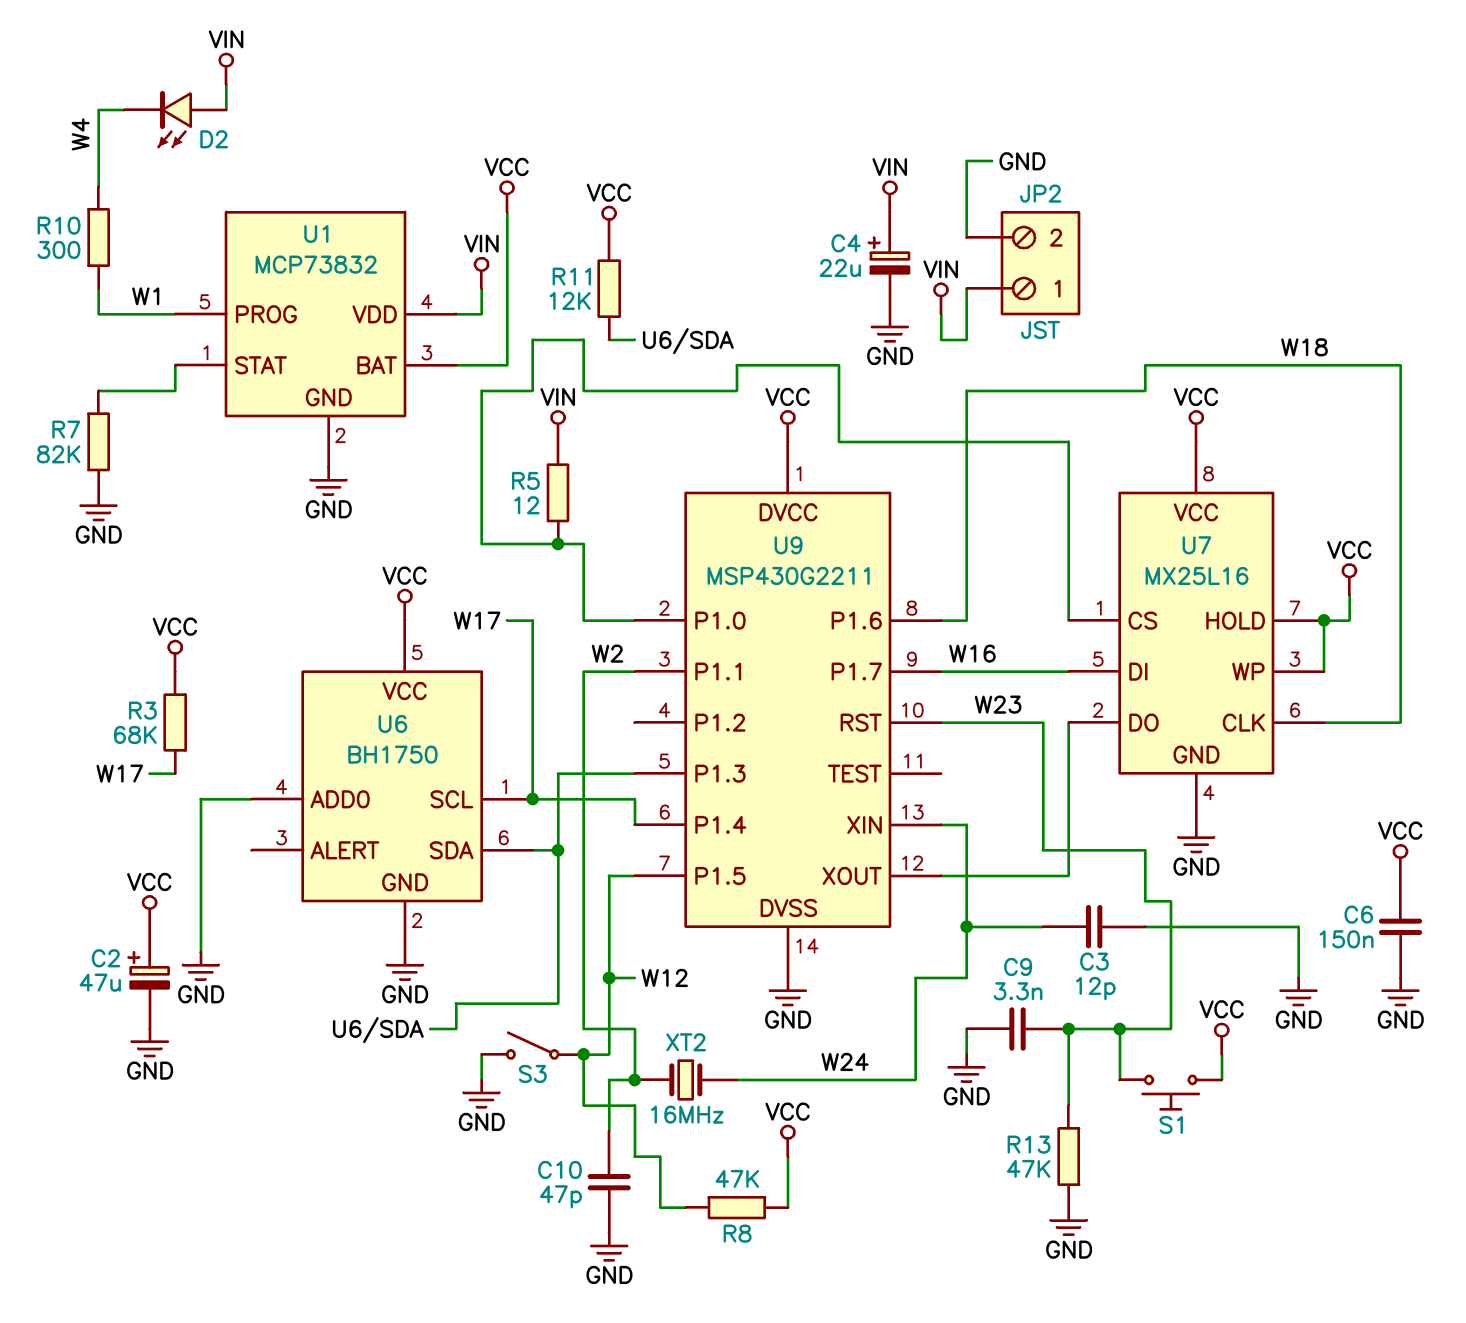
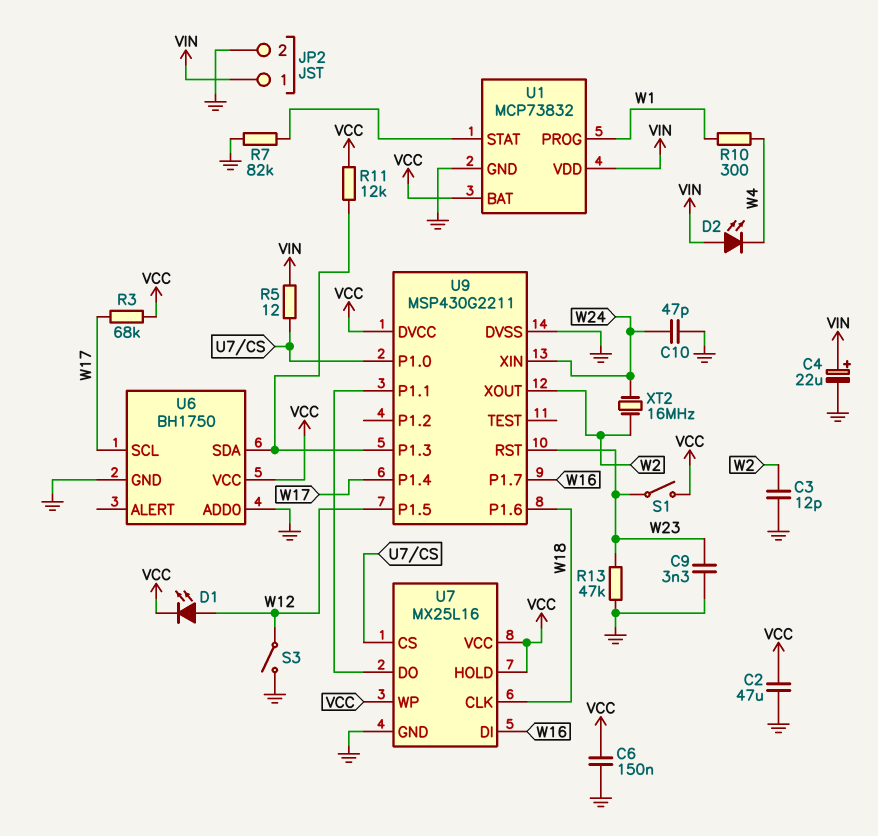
C2: 47uF (plus VCC, minus GND) -> 47uF (GND, VCC)
C3: 12pF (GND, W24) -> 12pF (GND, W2)
C10: 47pF (GND, W2) -> 47pF (GND, W24)
D1: none -> LED (A W12, K VCC)
R8: 47k (VCC, W12) -> none
S1: button (VCC, W23) -> switch (VCC, W23)
U9 pin P1.1: W2 -> U7/DO
U9 pin XOUT: U7/DO -> W2

